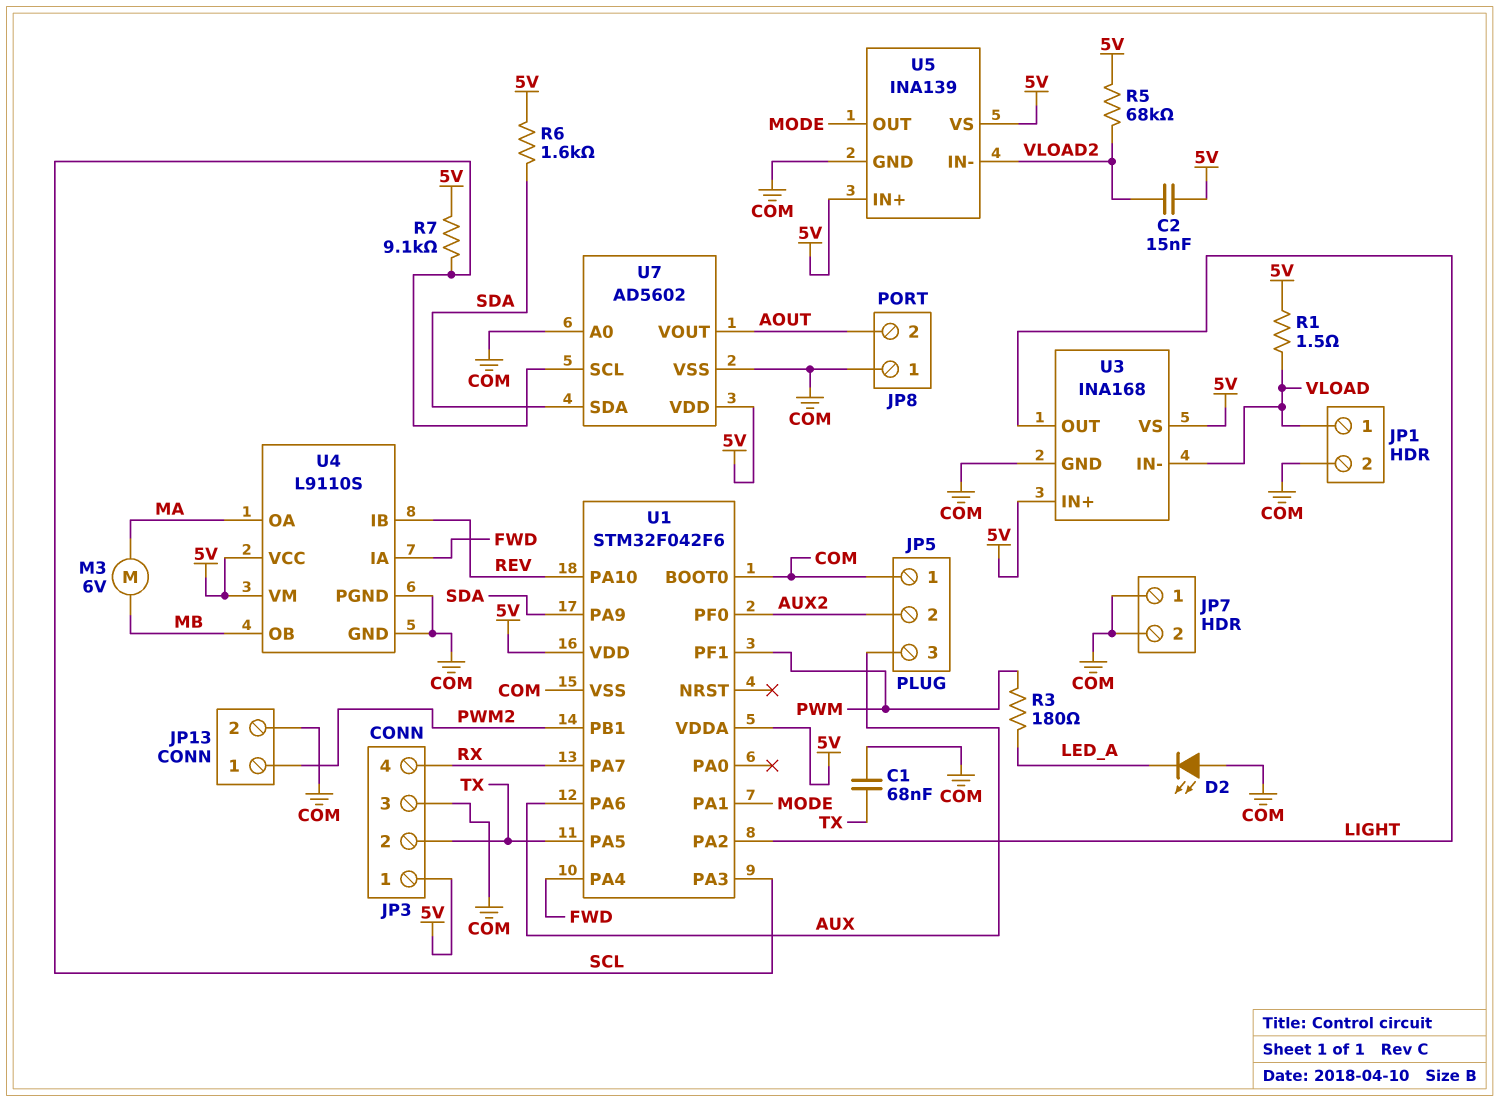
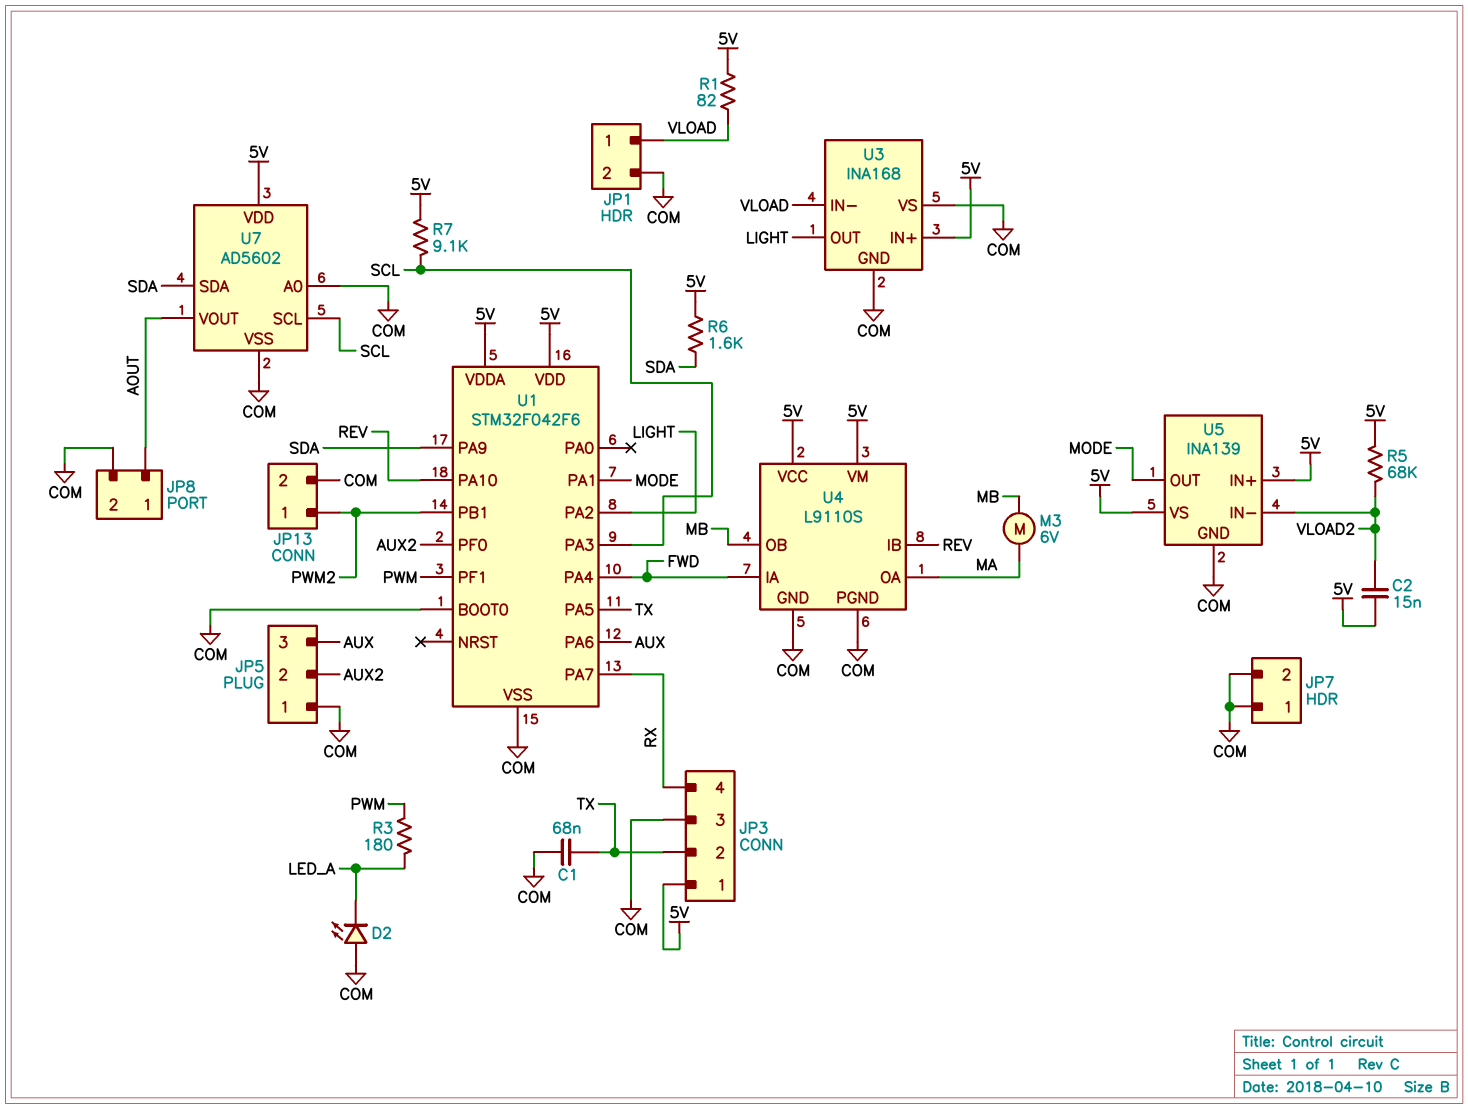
JP8 pin 1: COM -> AOUT
JP8 pin 2: AOUT -> COM
R1: 1.5 (5V, VLOAD) -> 82 (5V, VLOAD)
U3 pin VS: 5V -> COM

